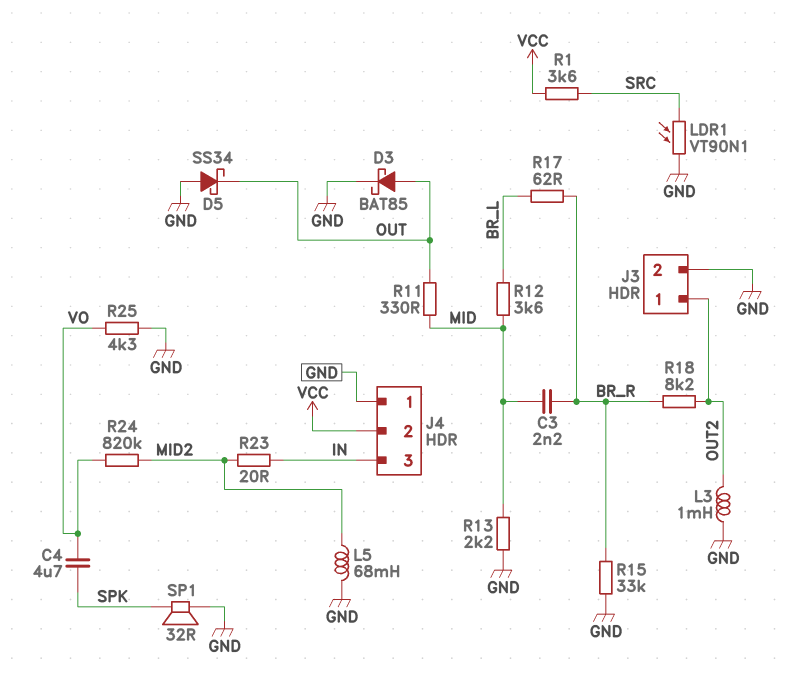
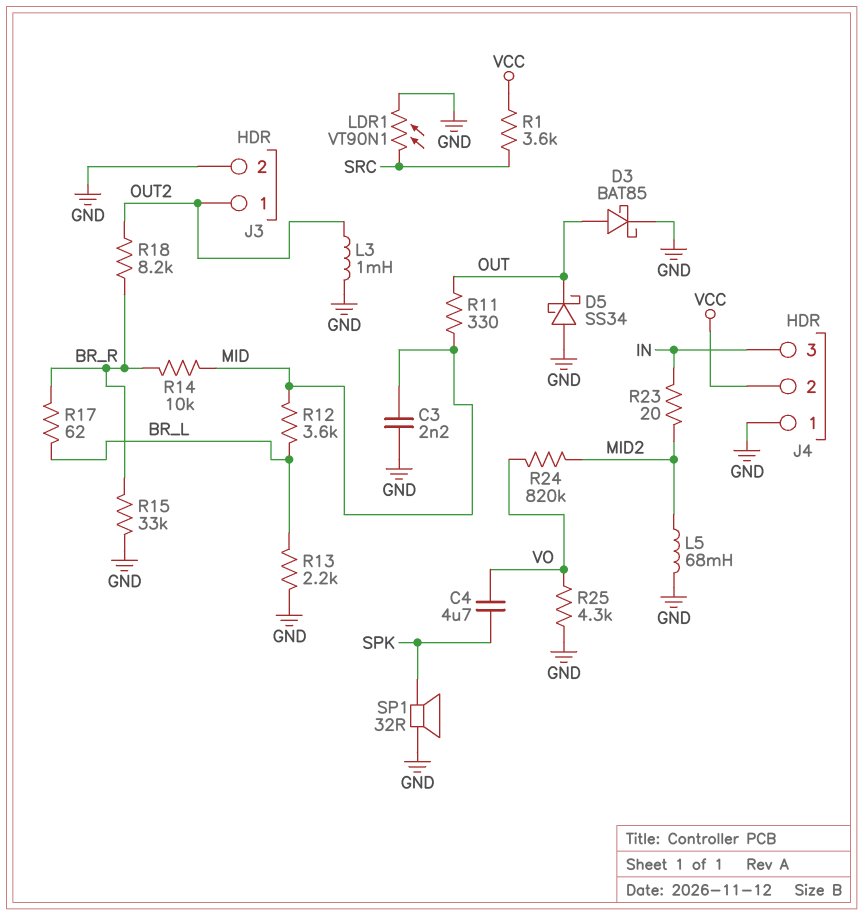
C3: 2.2nF (BR_R, MID) -> 2.2nF (GND, MID)
R13: 2.2k (GND, MID) -> 2.2k (BR_L, GND)
R14: none -> 10k (BR_R, MID)

